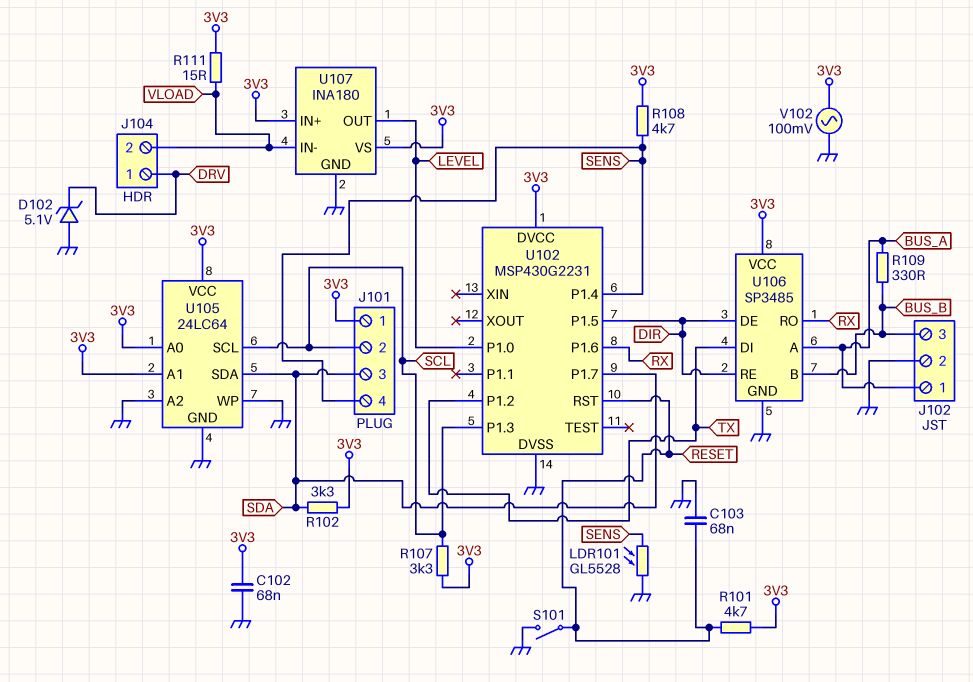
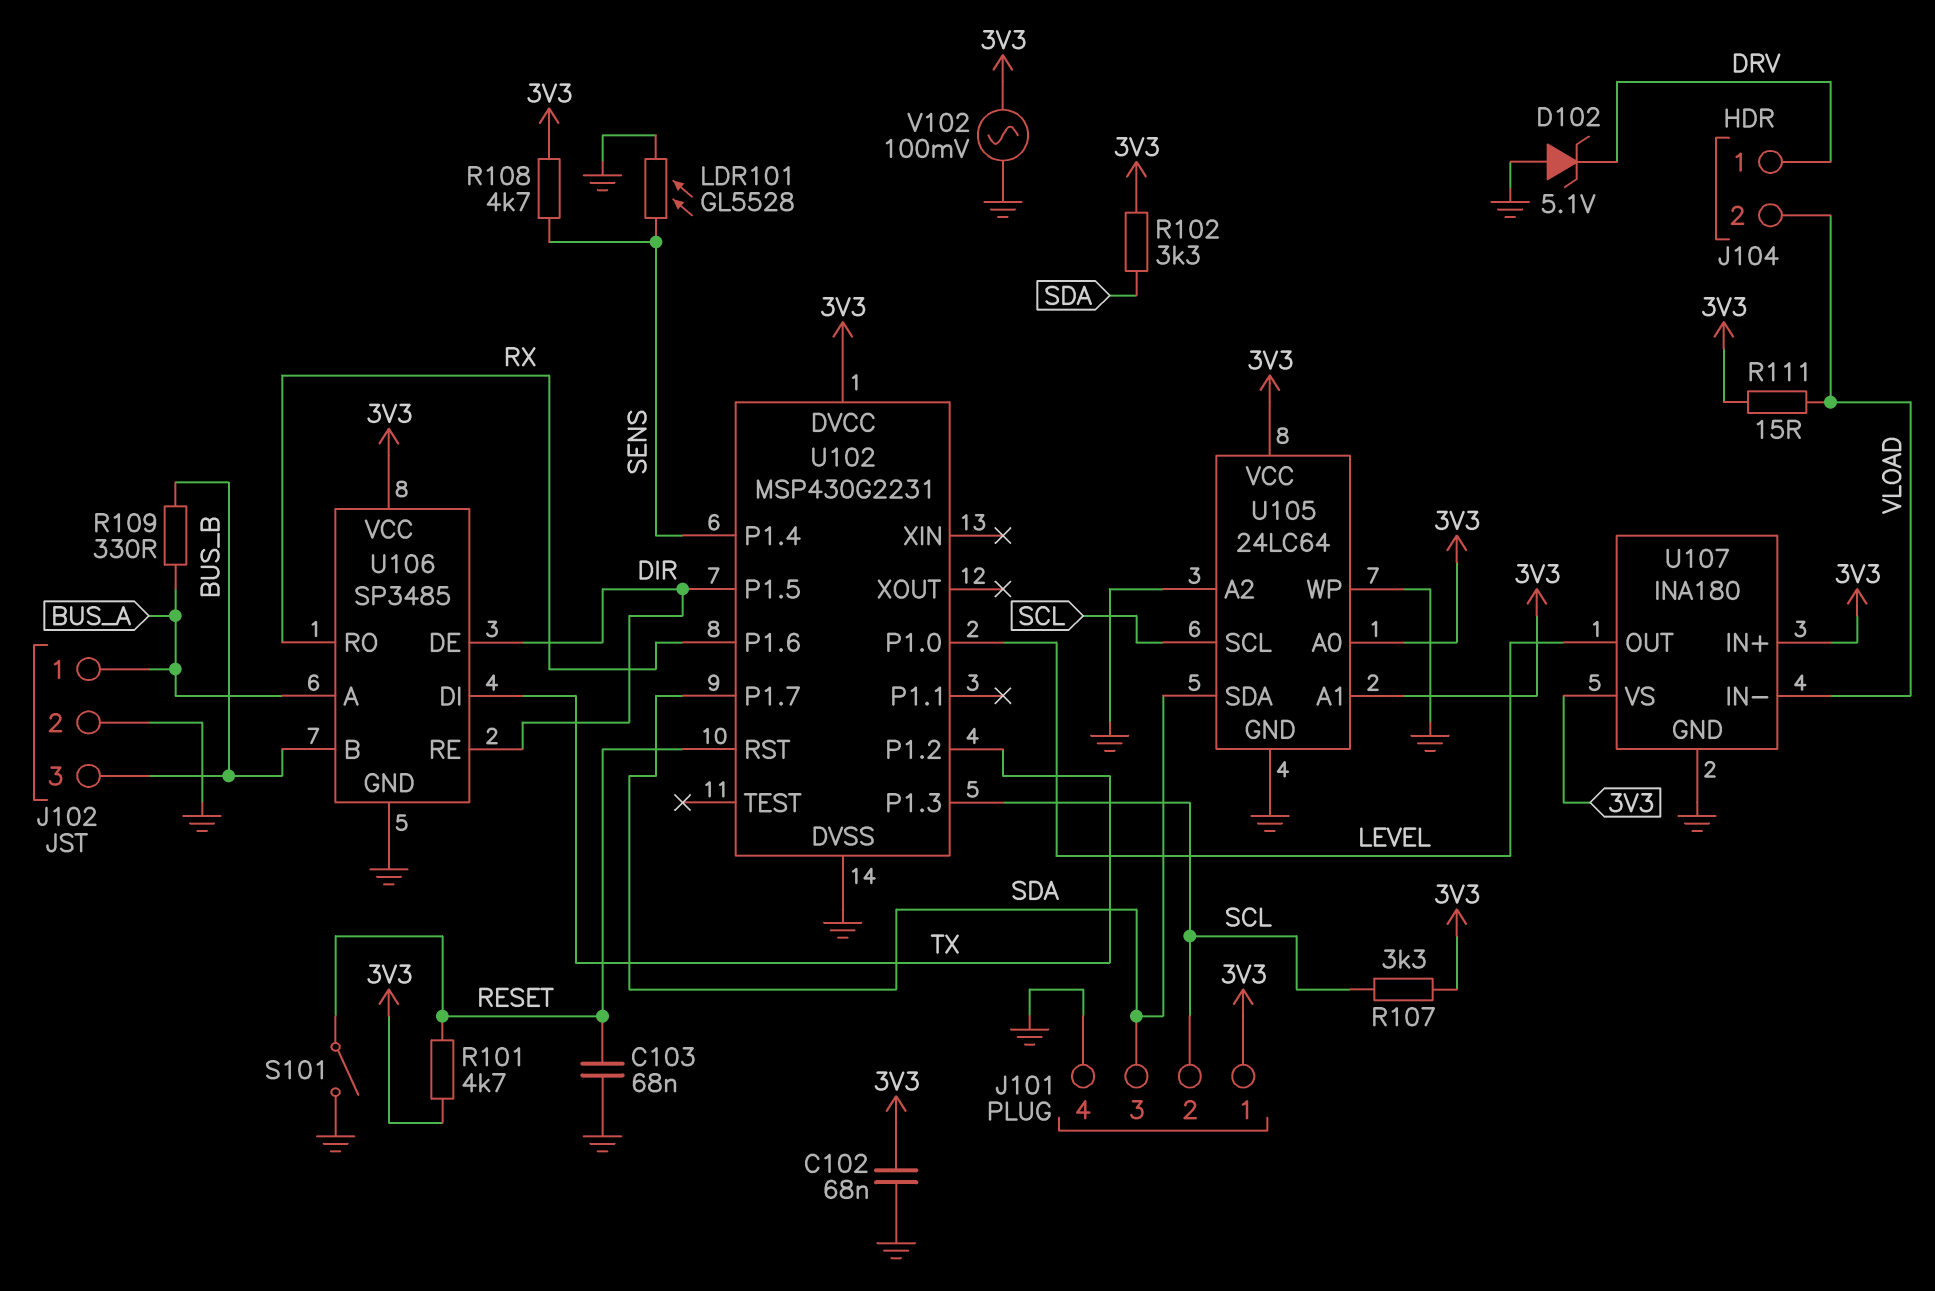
J101 pin 4: SENS -> GND

